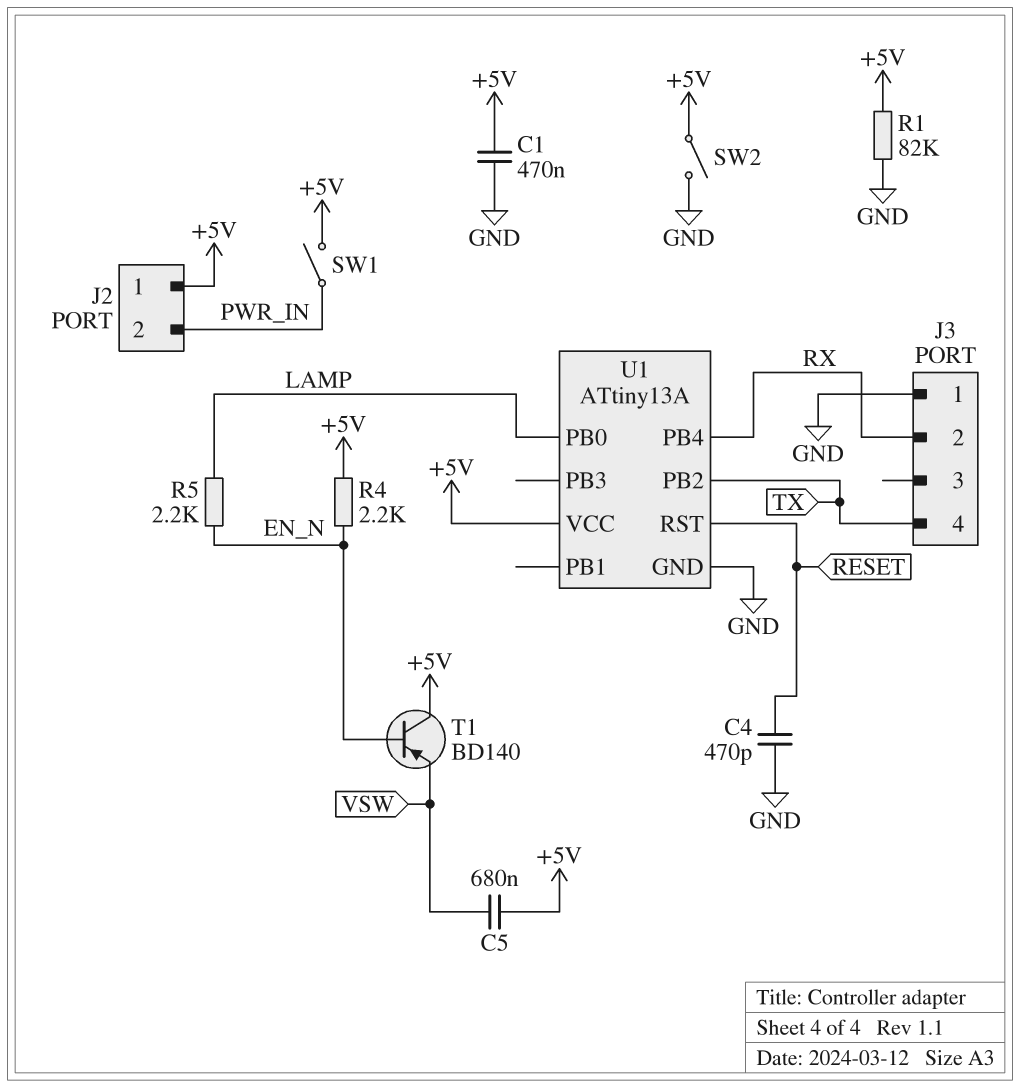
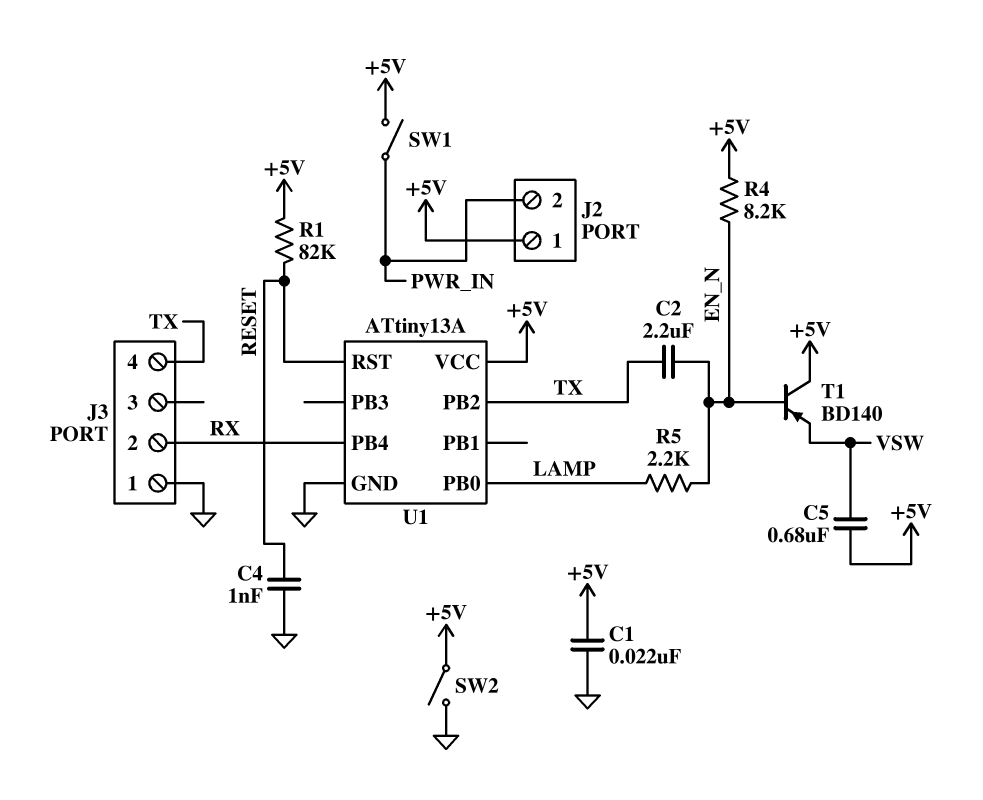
C1: 470nF (+5V, GND) -> 22nF (+5V, GND)
C2: none -> 2.2uF (EN_N, TX)
C4: 470pF (GND, RESET) -> 1nF (GND, RESET)
R1: 82k (+5V, GND) -> 82k (+5V, RESET)
R4: 2.2k (+5V, EN_N) -> 8.2k (+5V, EN_N)

